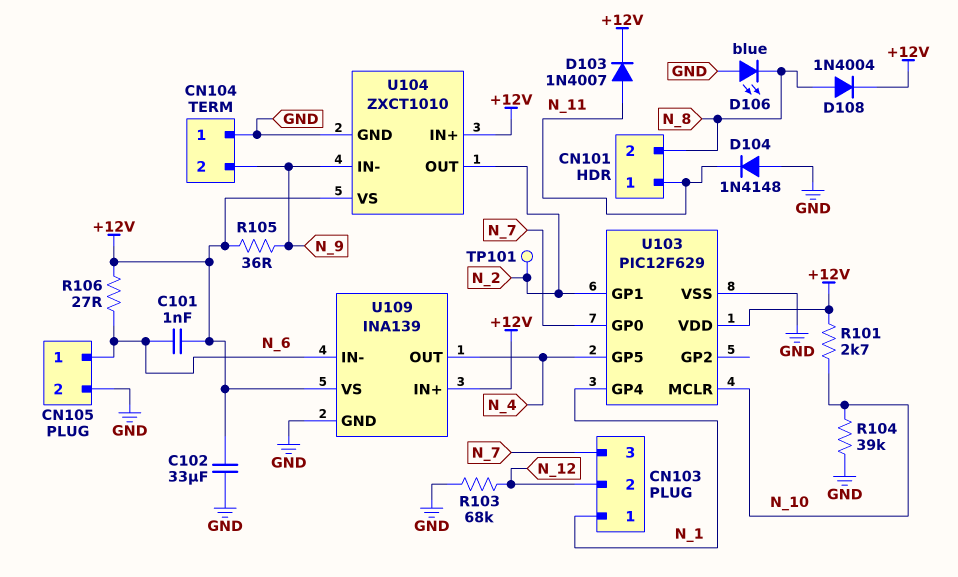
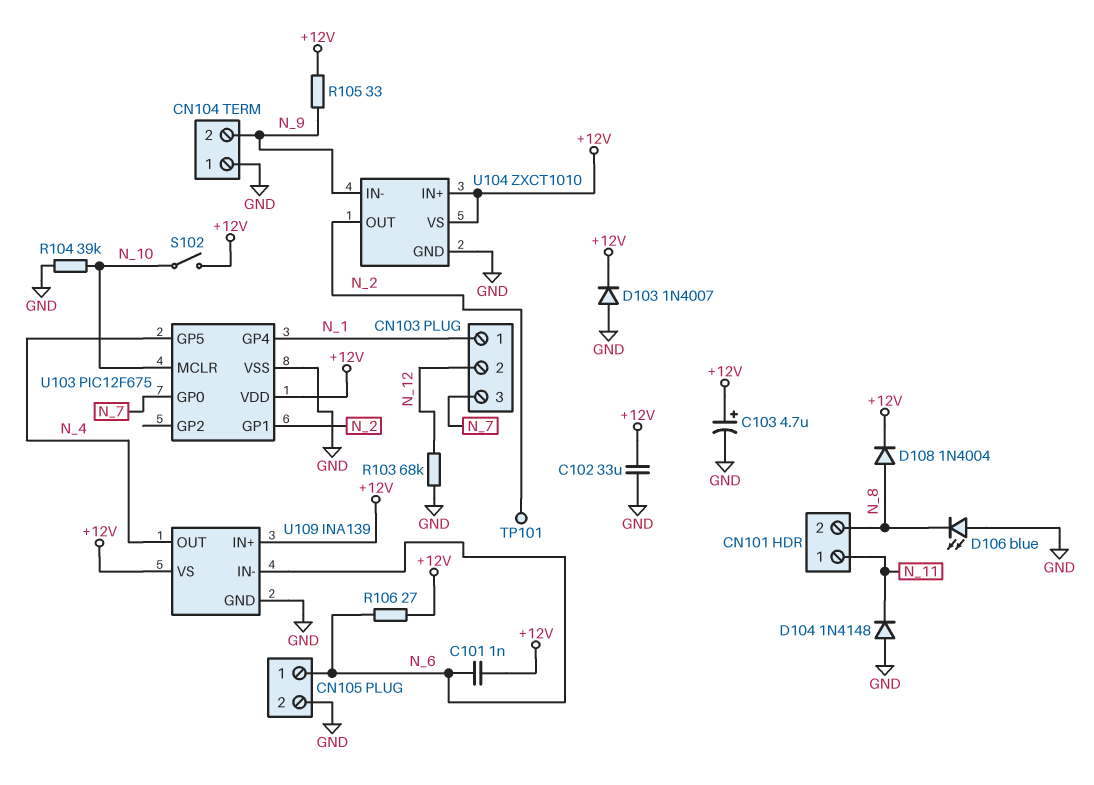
C103: none -> 4.7uF (plus +12V, minus GND)
D103: diode 1N4007 (A N_11, K +12V) -> diode 1N4007 (A GND, K +12V)
R101: 2.7k (+12V, N_10) -> none
R105: 36 (+12V, N_9) -> 33 (+12V, N_9)
S102: none -> switch (+12V, N_10)
U103: PIC12F629 -> PIC12F675

